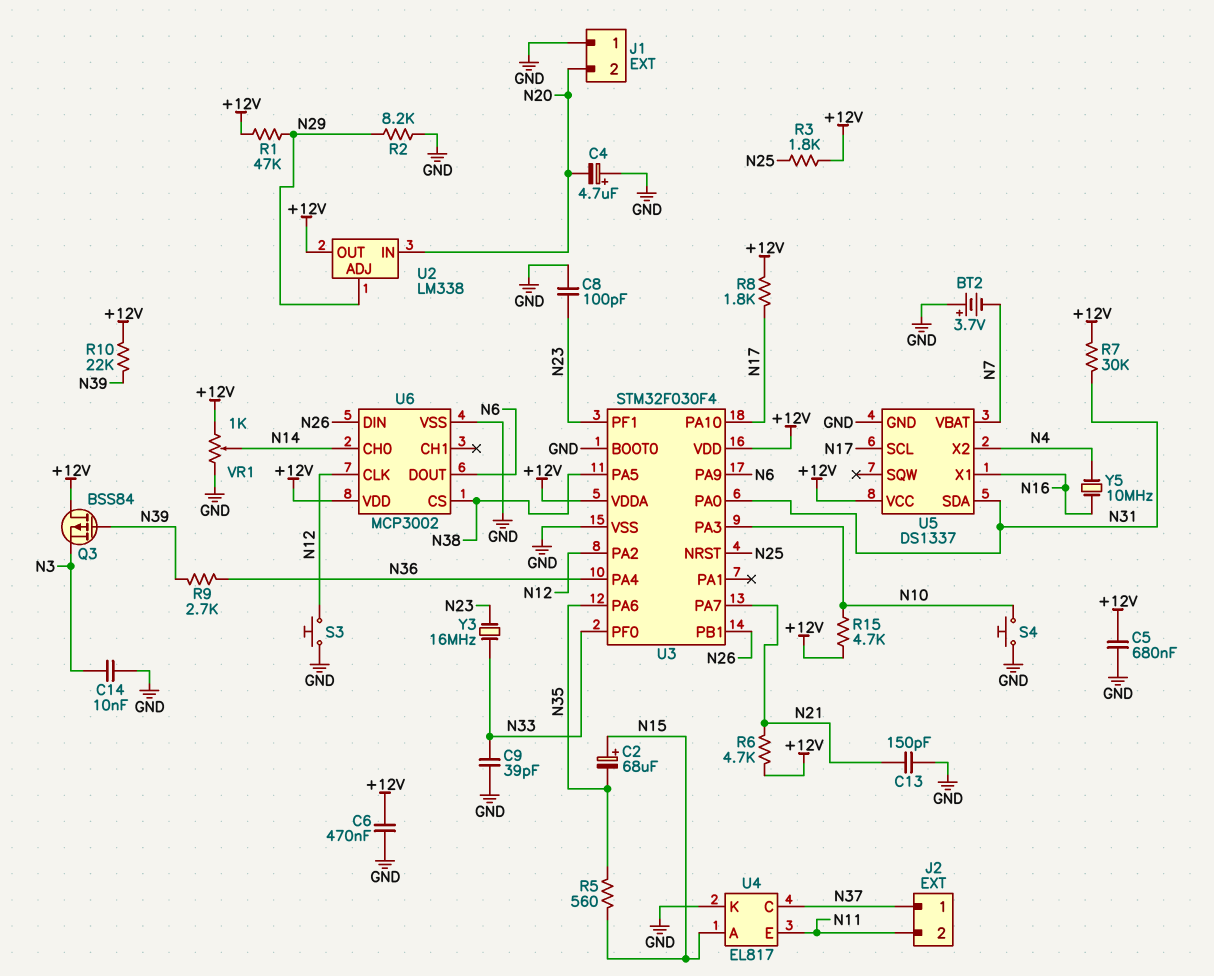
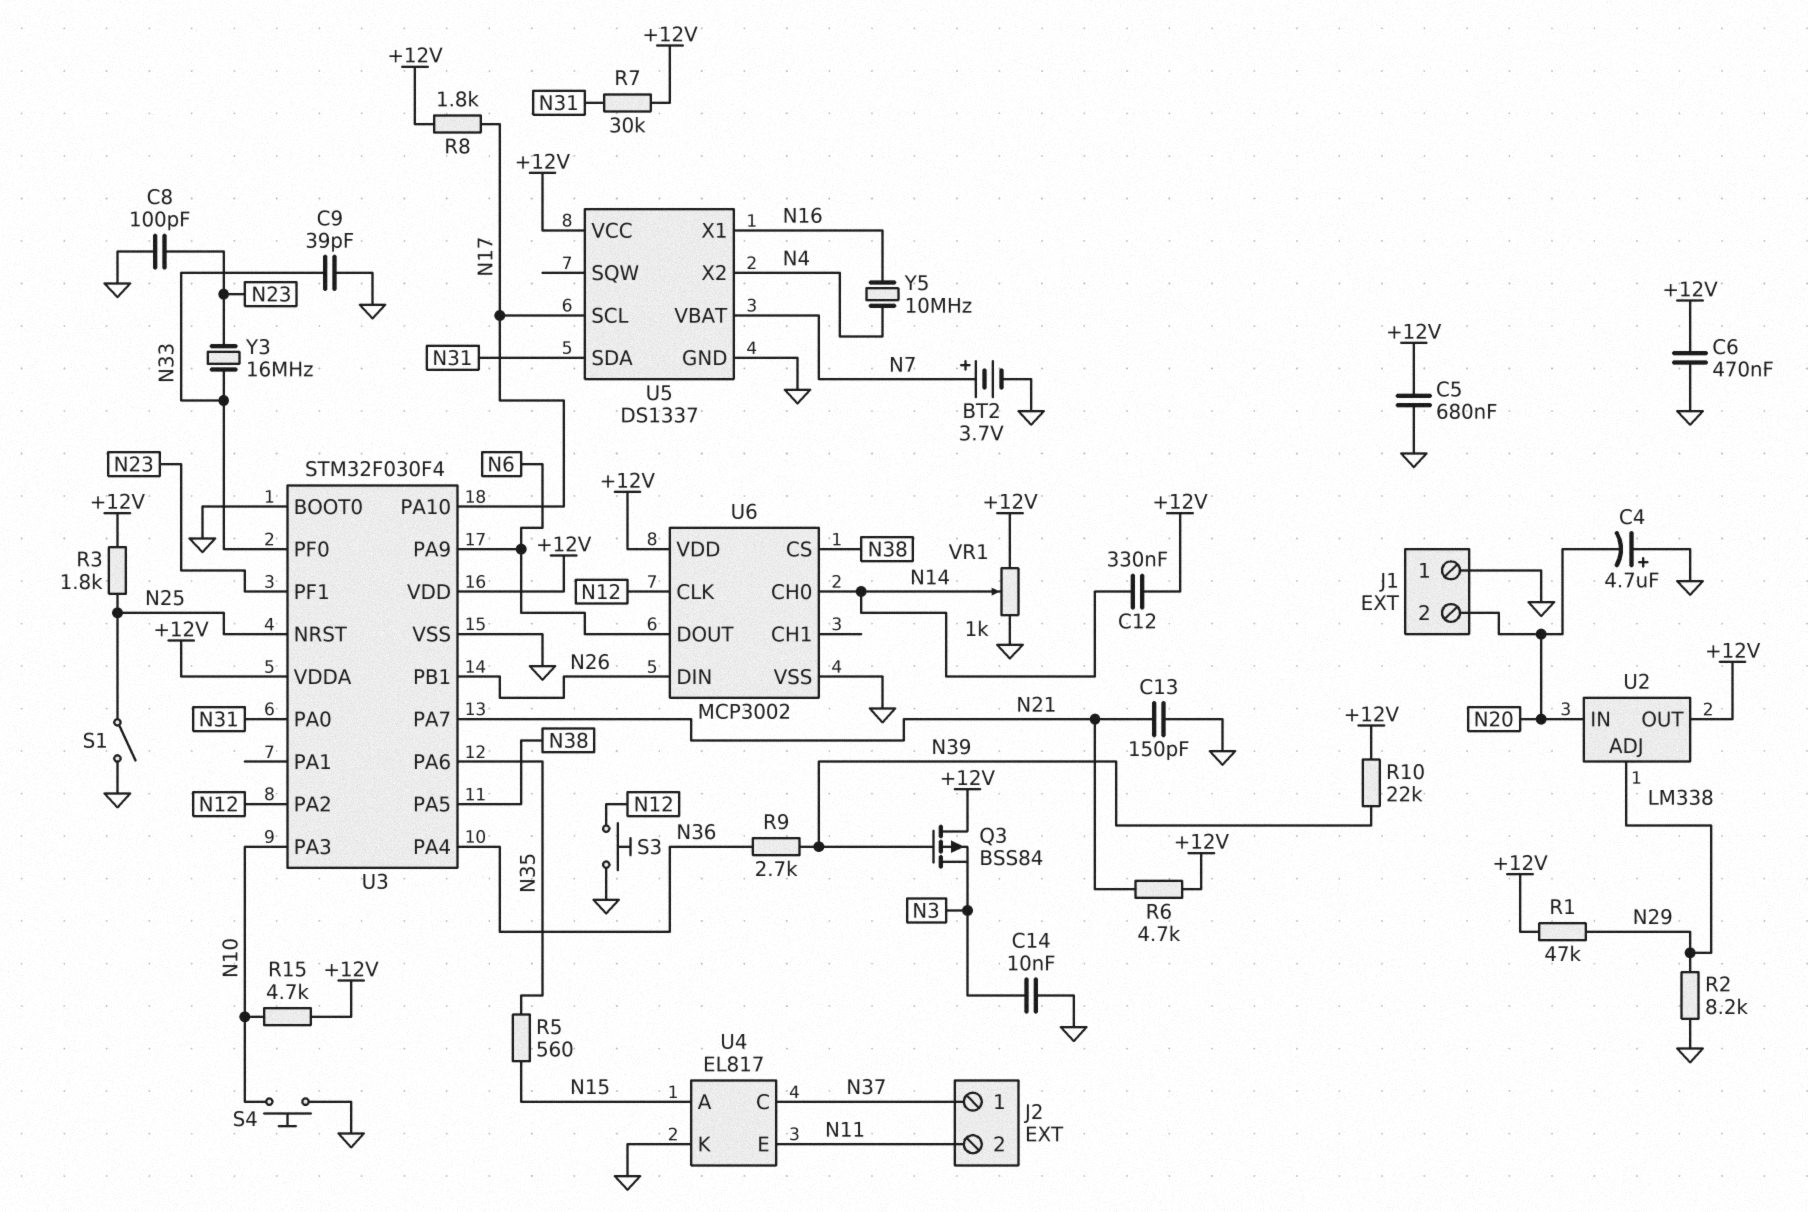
BT2: 3.7V (plus GND, minus N7) -> 3.7V (plus N7, minus GND)
C2: 68uF (plus N15, minus N35) -> none
C12: none -> 330nF (+12V, N14)
S1: none -> switch (GND, N25)

